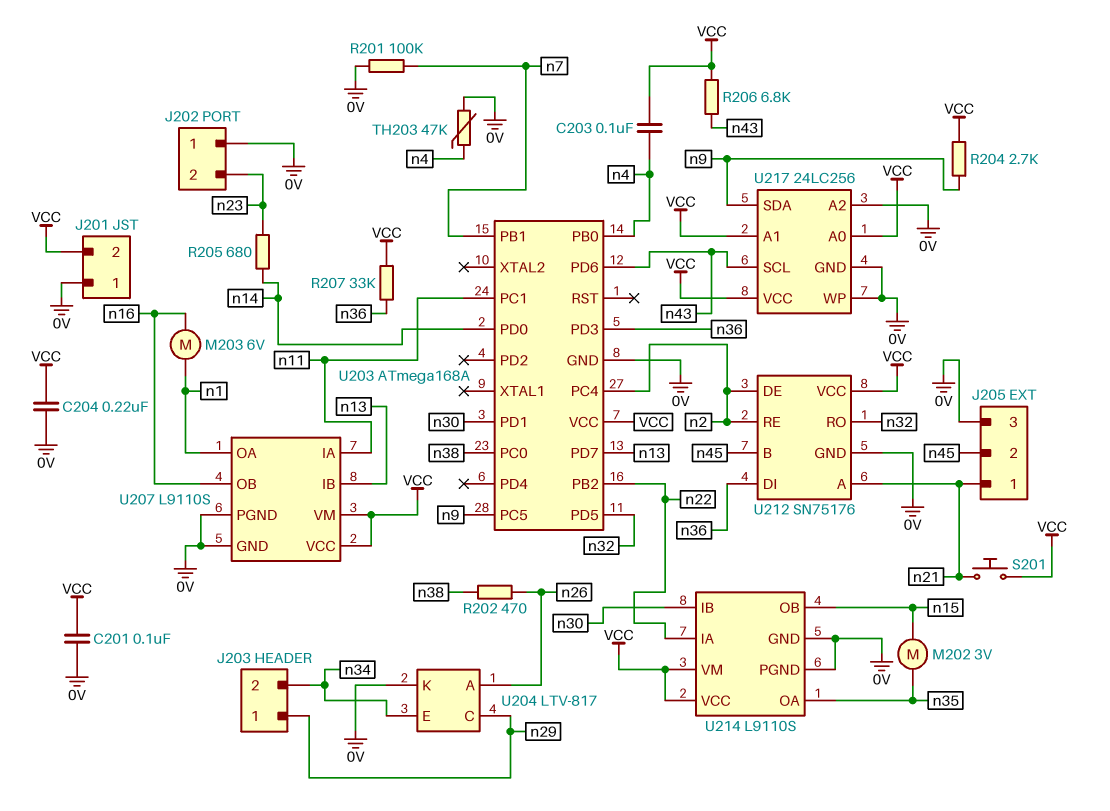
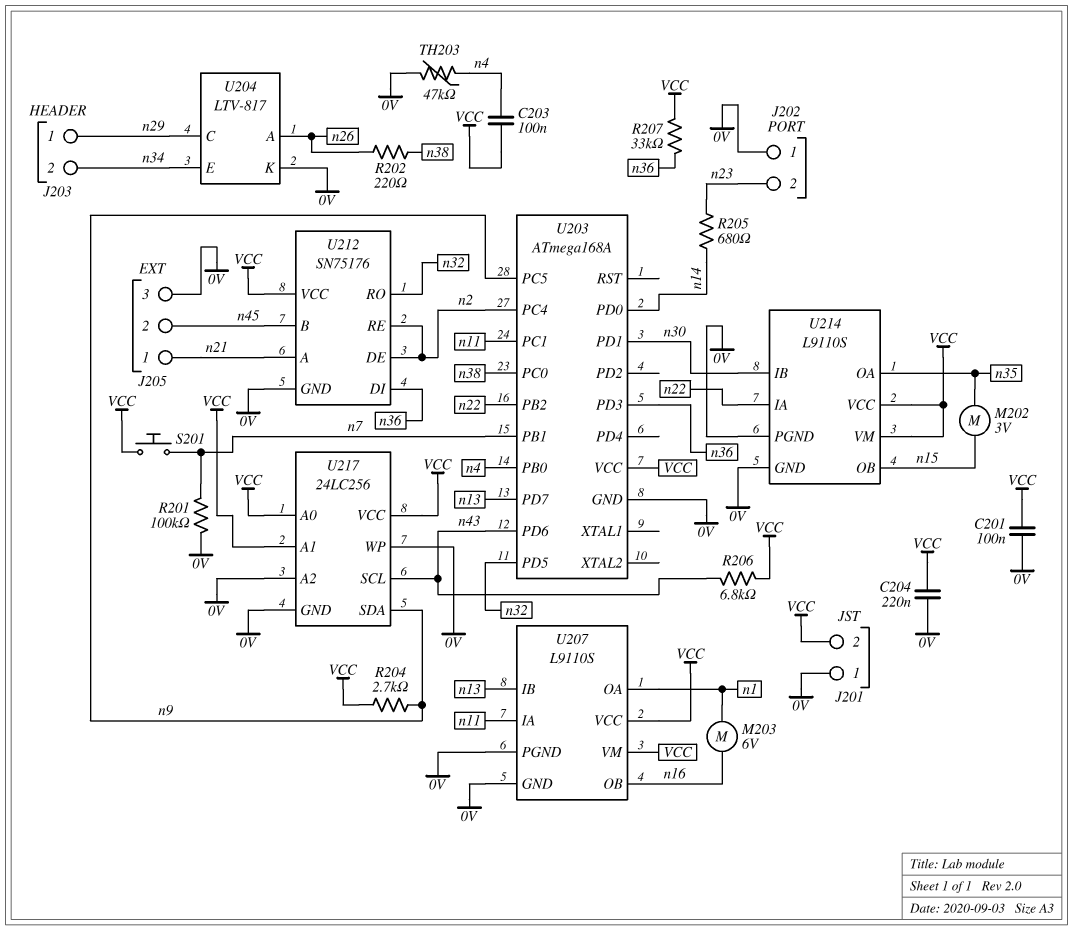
R202: 470 (n26, n38) -> 220 (n26, n38)
S201: button (VCC, n21) -> button (VCC, n7)

